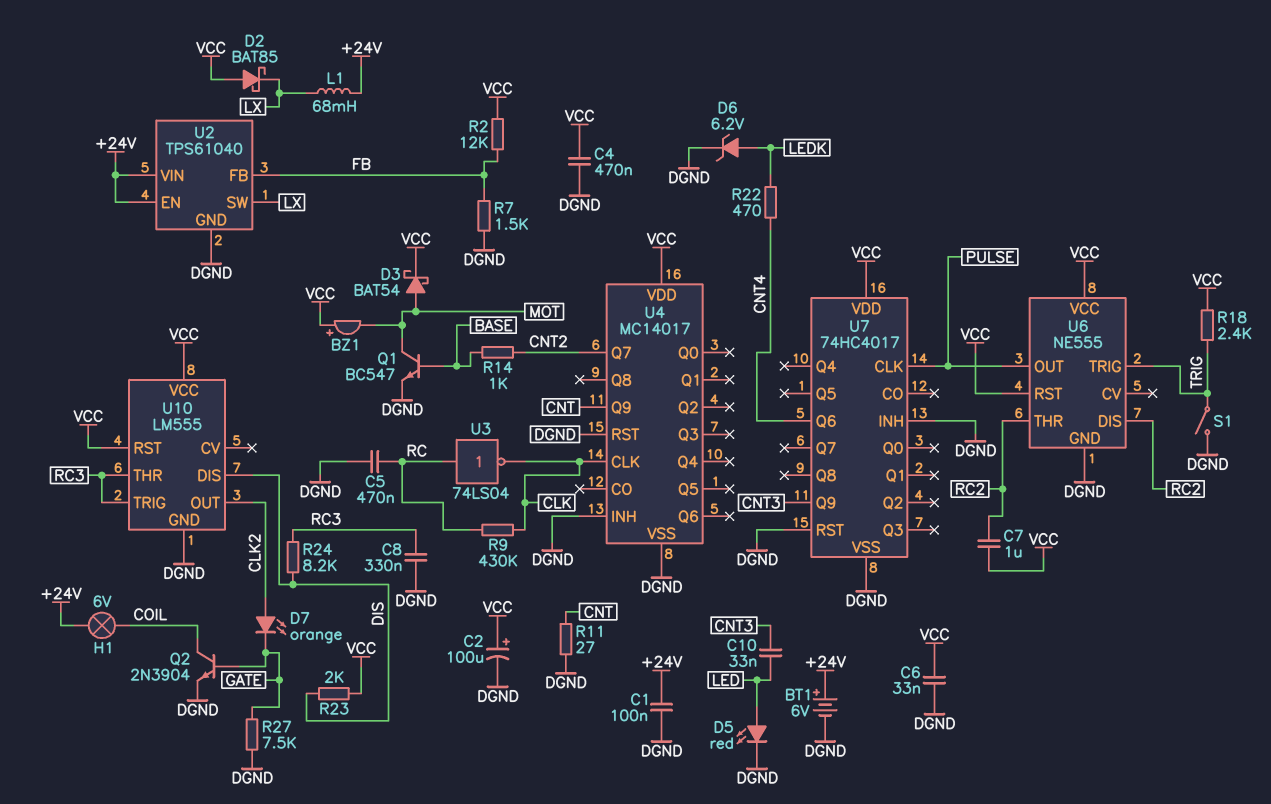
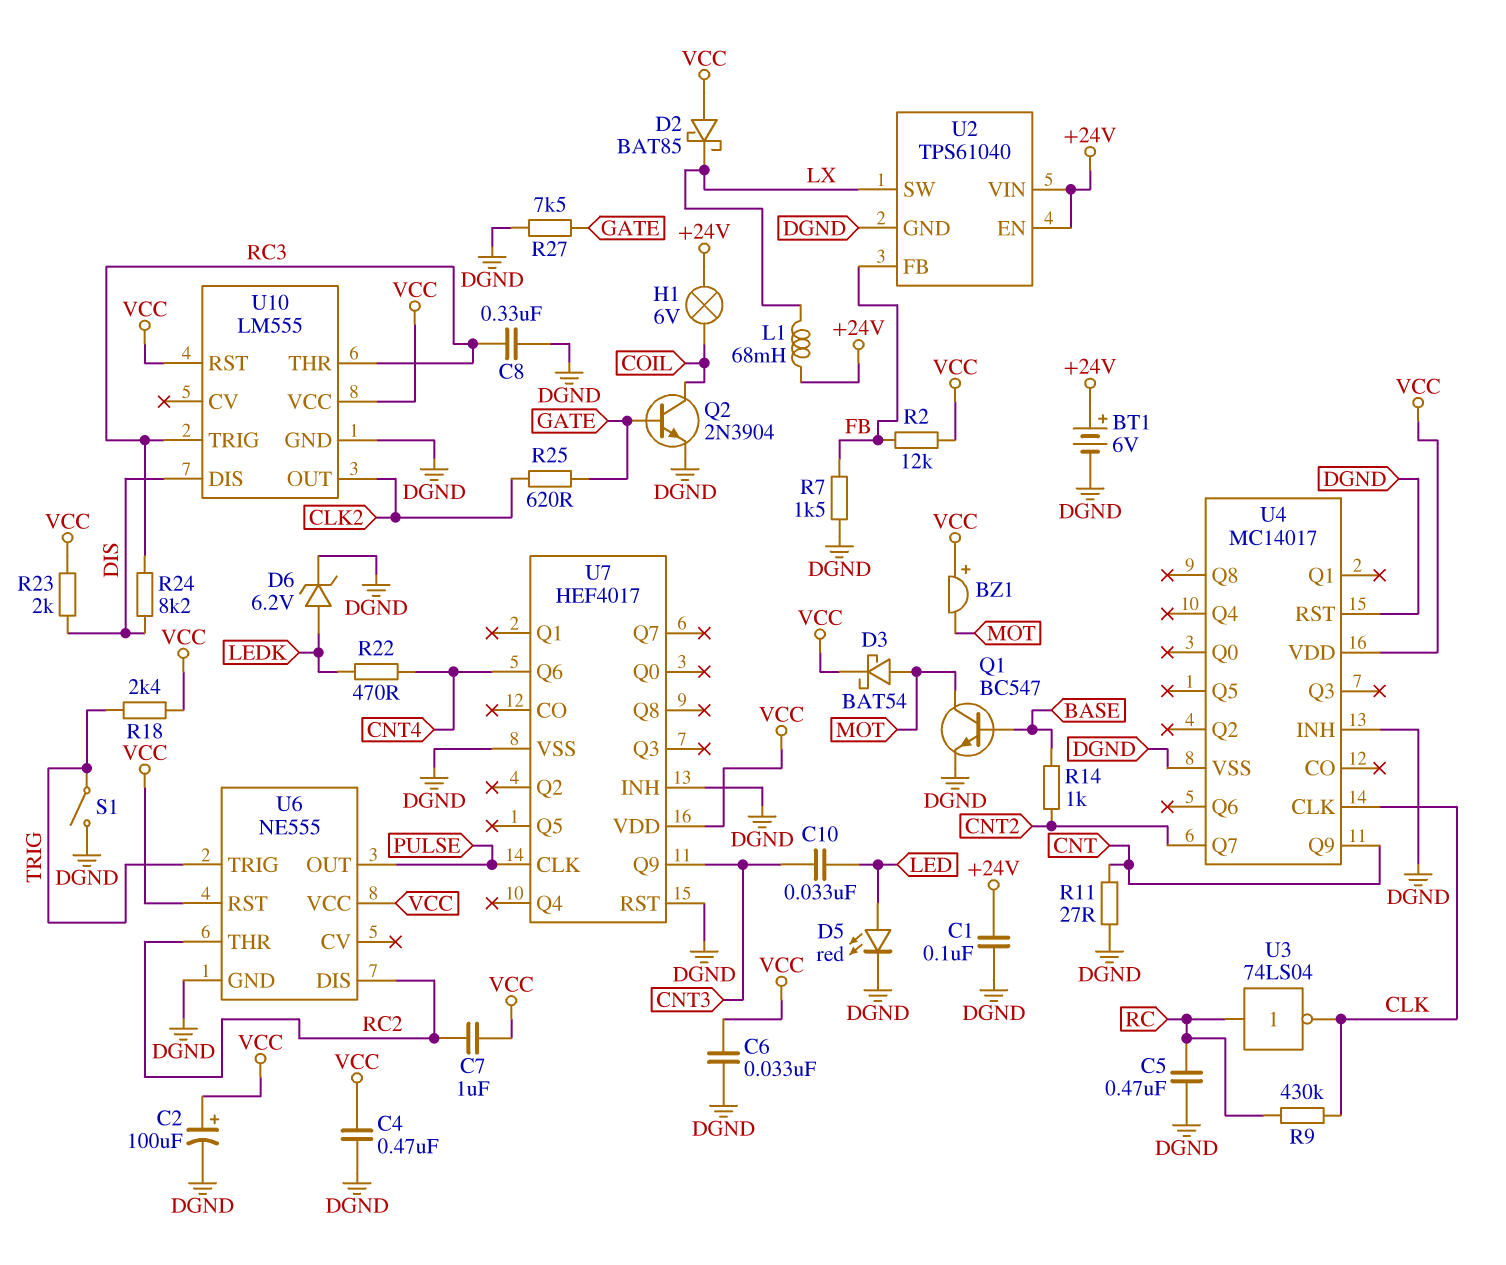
D7: LED orange (A CLK2, K GATE) -> none
R25: none -> 620 (CLK2, GATE)
U7: 74HC4017 -> HEF4017

